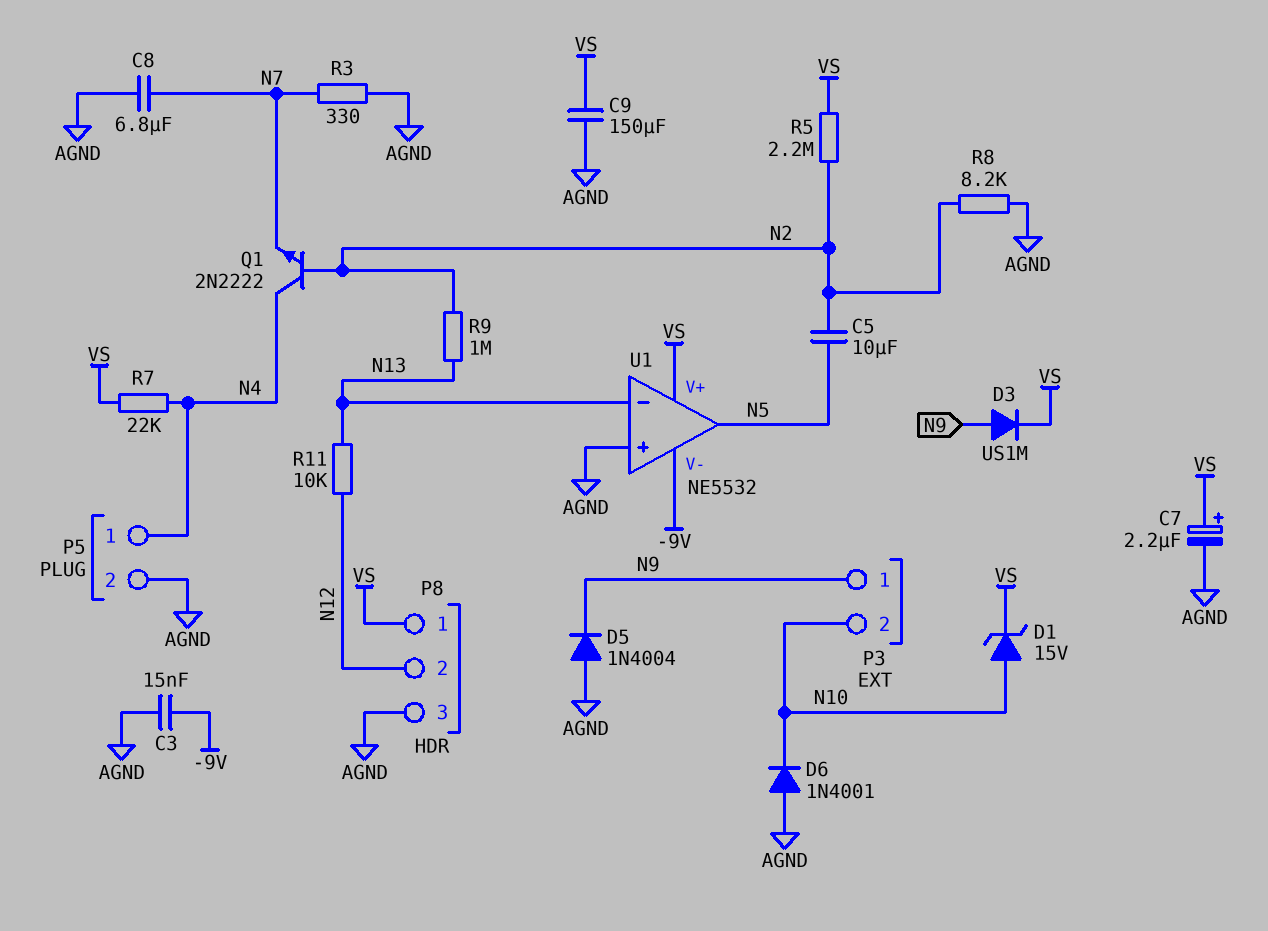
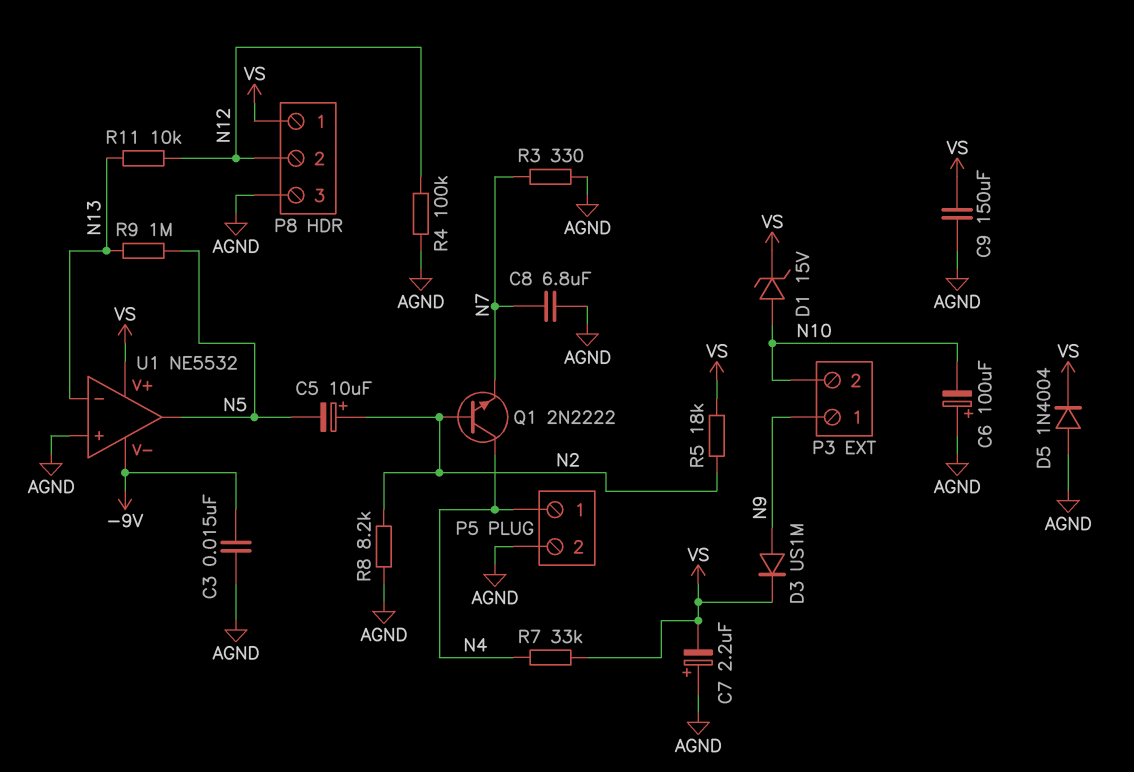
C5: 10uF (N2, N5) -> 10uF (plus N2, minus N5)
C6: none -> 100uF (plus AGND, minus N10)
C7: 2.2uF (plus VS, minus AGND) -> 2.2uF (plus AGND, minus VS)
D5: diode 1N4004 (A AGND, K N9) -> diode 1N4004 (A AGND, K VS)
D6: diode 1N4001 (A AGND, K N10) -> none
R4: none -> 100k (AGND, N12)
R5: 2.2M (N2, VS) -> 18k (N2, VS)
R7: 22k (N4, VS) -> 33k (N4, VS)
R9: 1M (N2, N13) -> 1M (N5, N13)

